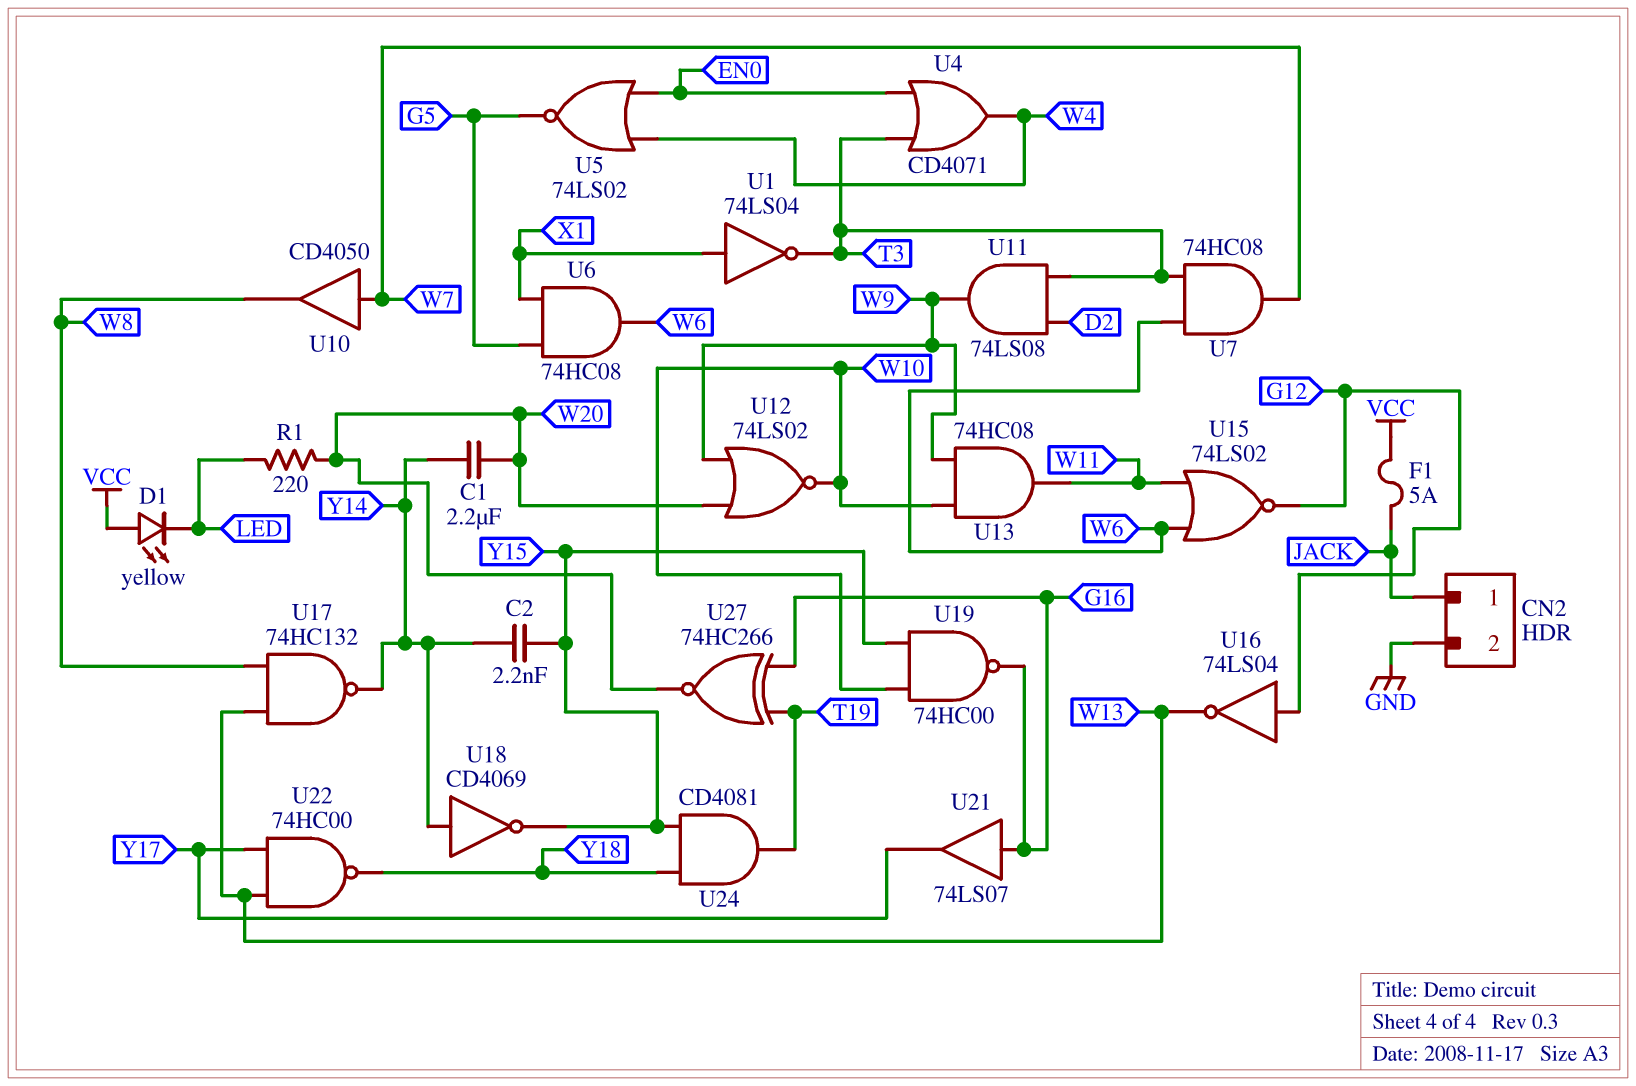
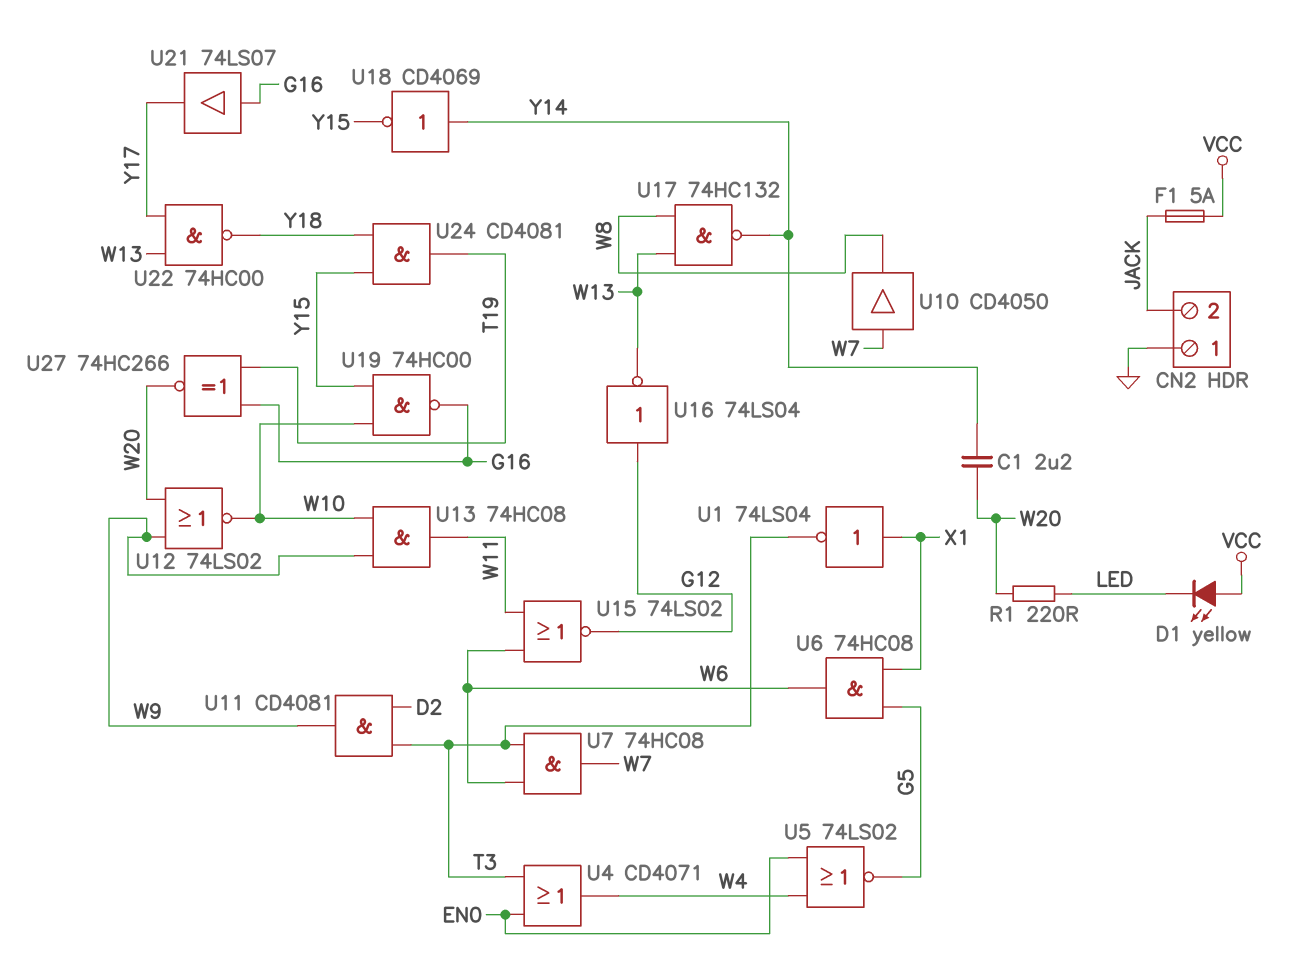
C2: 2.2nF (Y14, Y15) -> none
CN2 pin 1: JACK -> GND
CN2 pin 2: GND -> JACK
U11: AND 74LS08 (in D2, in T3, out W9) -> AND CD4081 (in D2, in T3, out W9)

